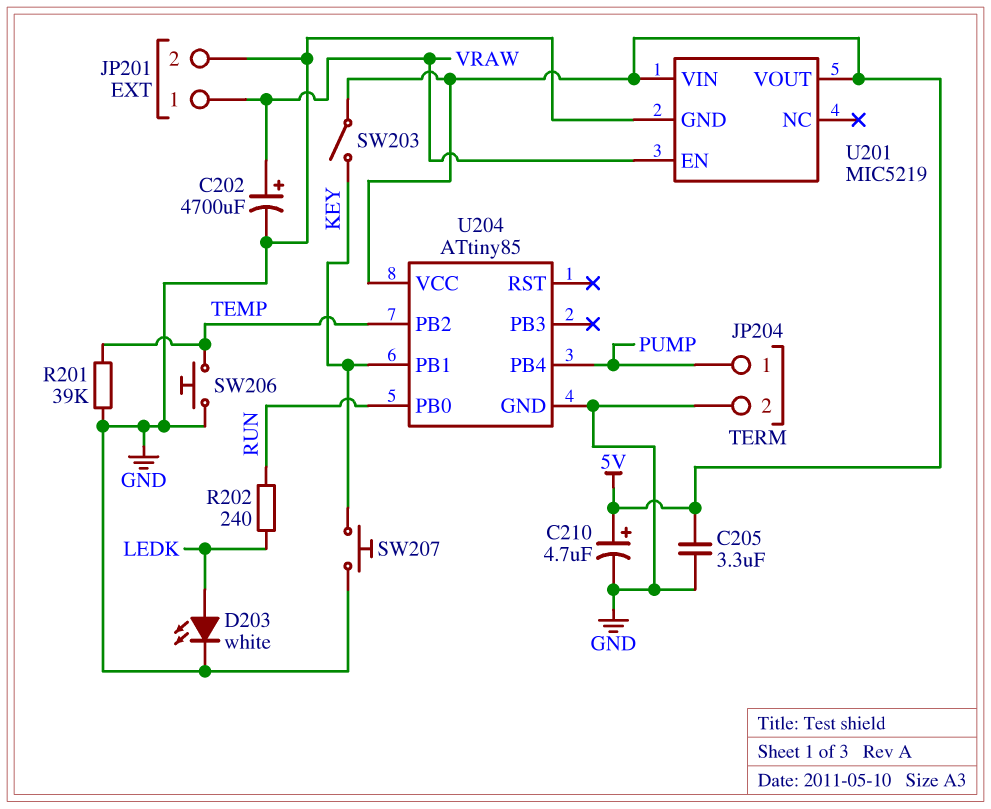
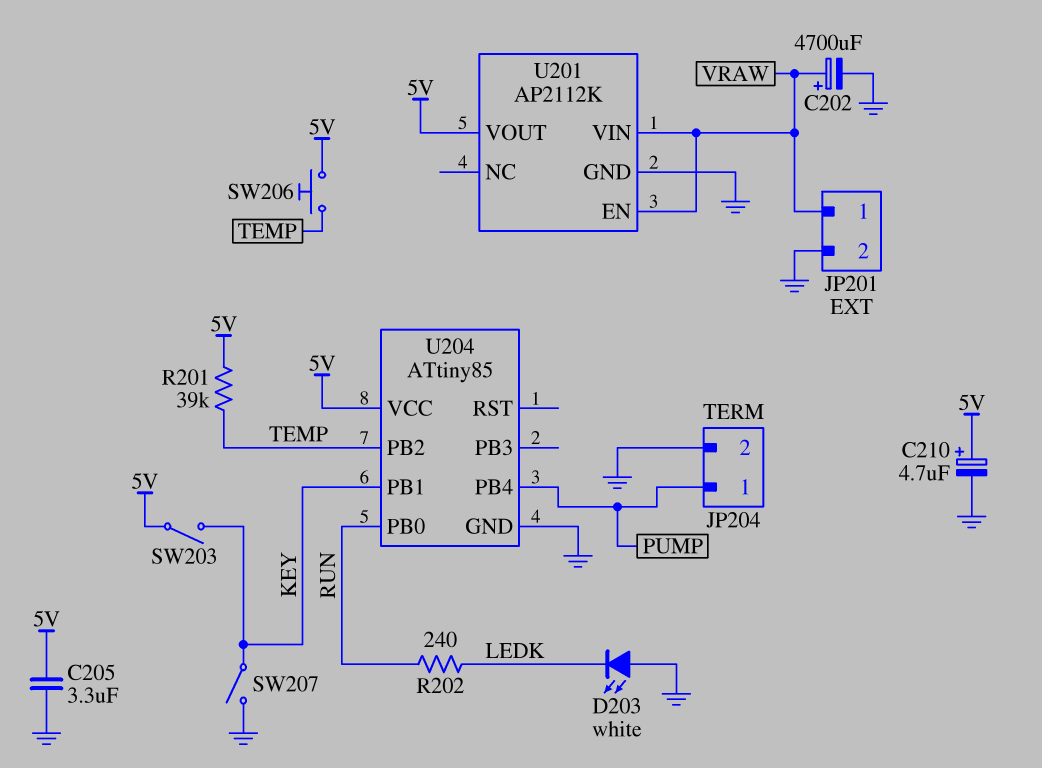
D203: LED white (A LEDK, K GND) -> LED white (A GND, K LEDK)
R201: 39k (GND, TEMP) -> 39k (5V, TEMP)
SW206: button (GND, TEMP) -> button (5V, TEMP)
SW207: button (GND, KEY) -> switch (GND, KEY)
U201: MIC5219 -> AP2112K
U201 pin VIN: 5V -> VRAW

